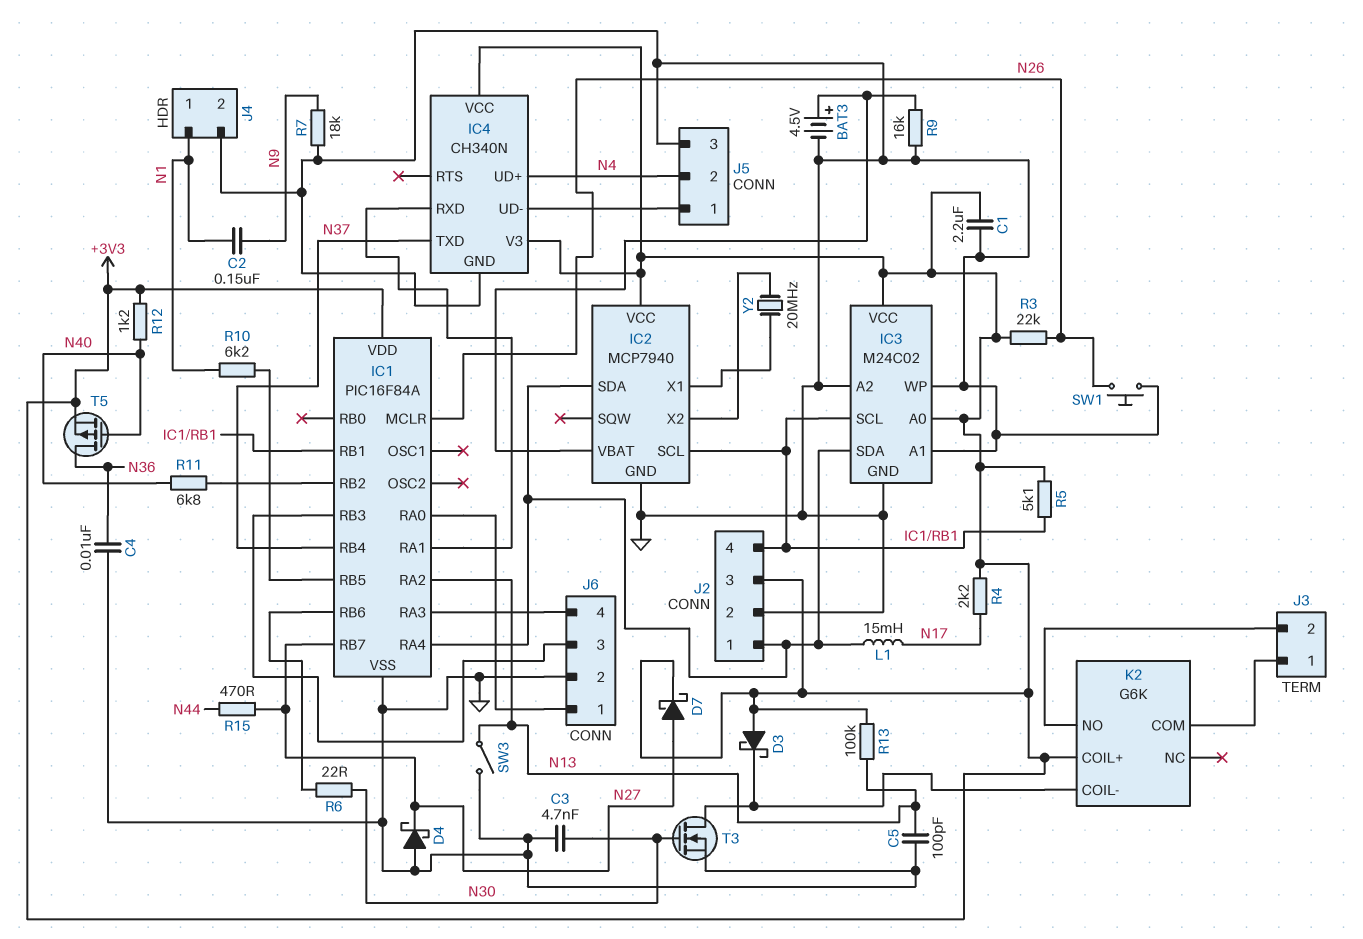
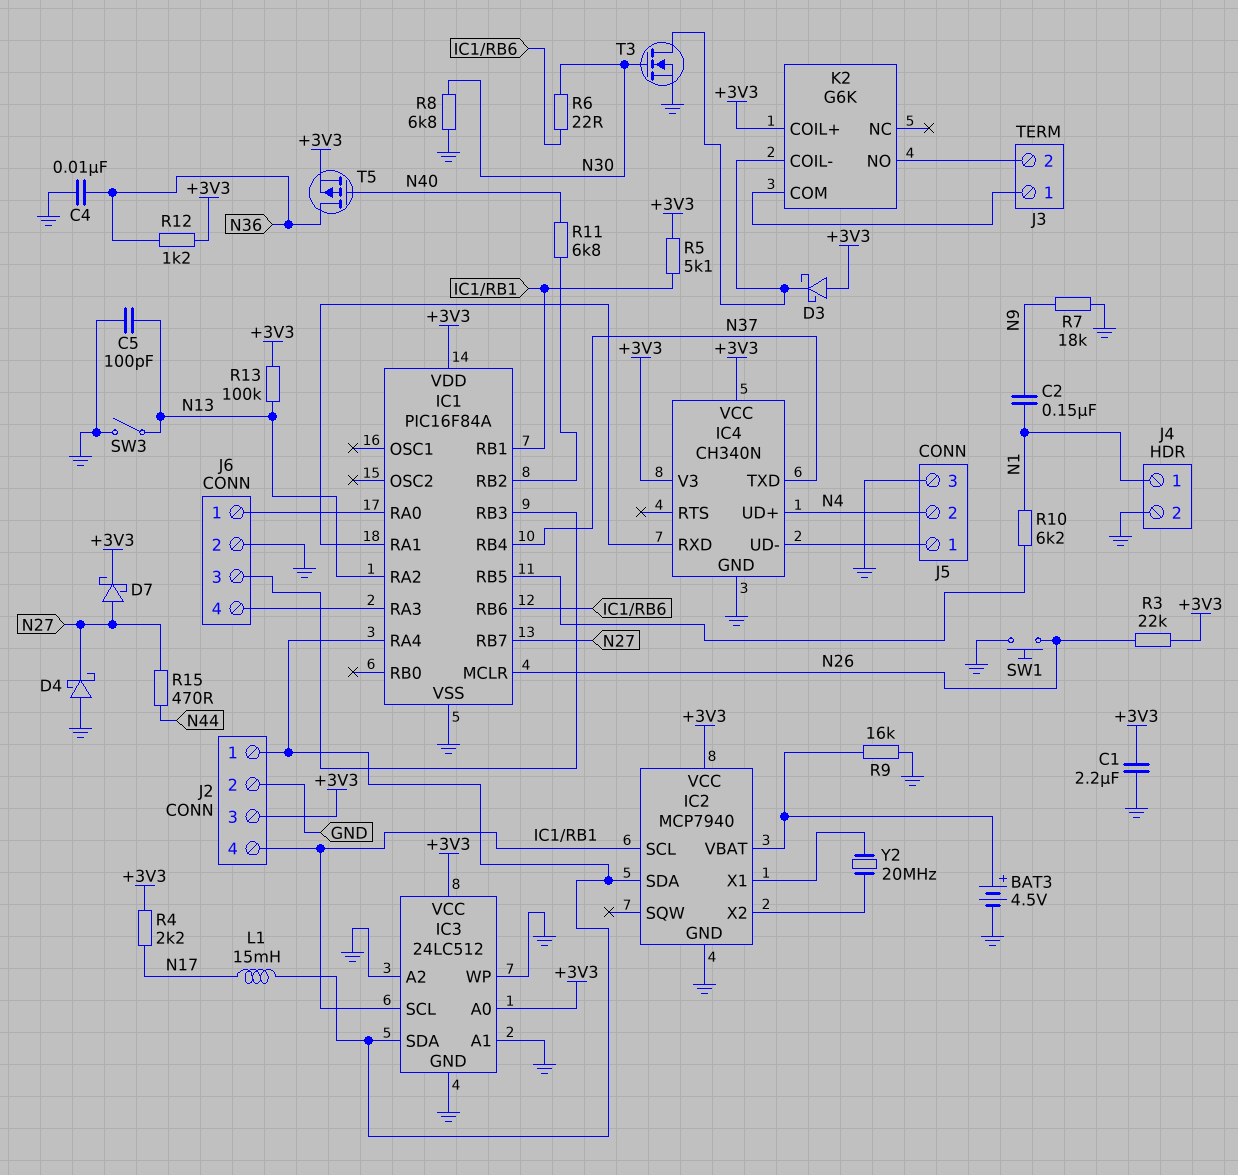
C3: 4.7nF (GND, N30) -> none
IC3: M24C02 -> 24LC512
R8: none -> 6.8k (GND, N30)
R12: 1.2k (+3V3, N40) -> 1.2k (+3V3, N36)

